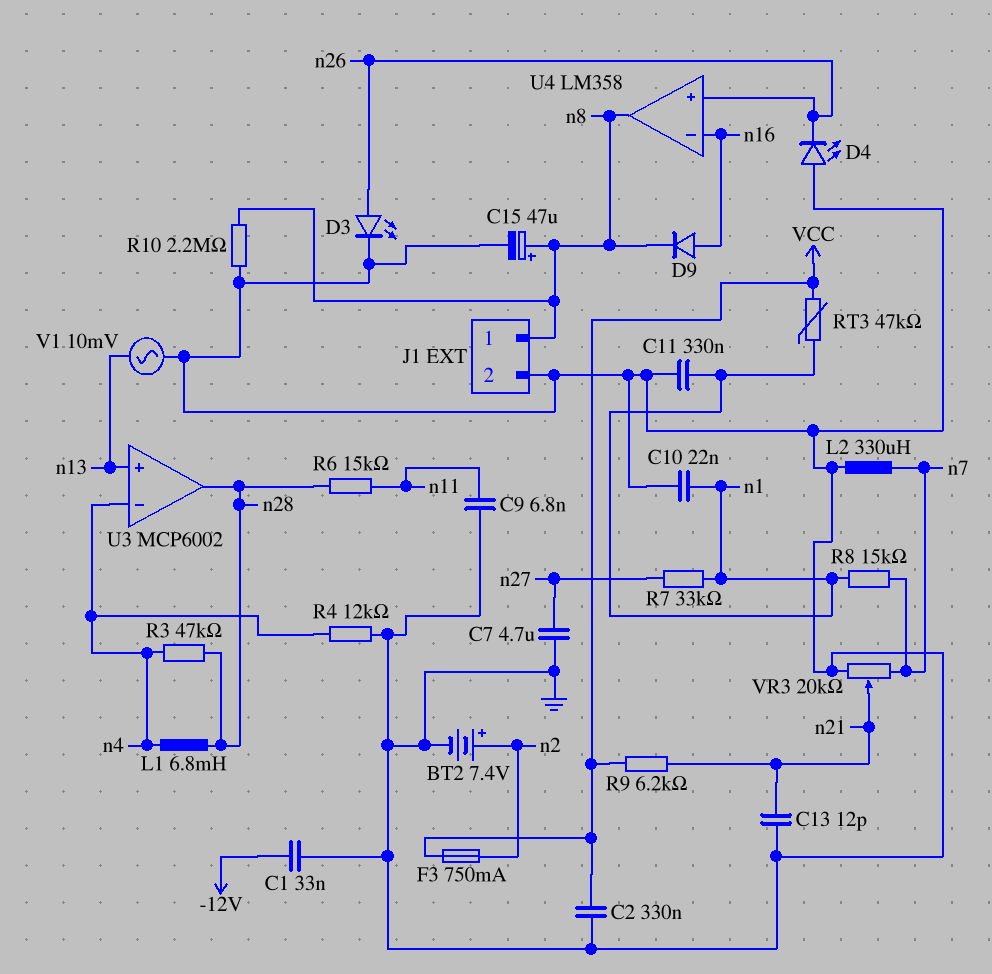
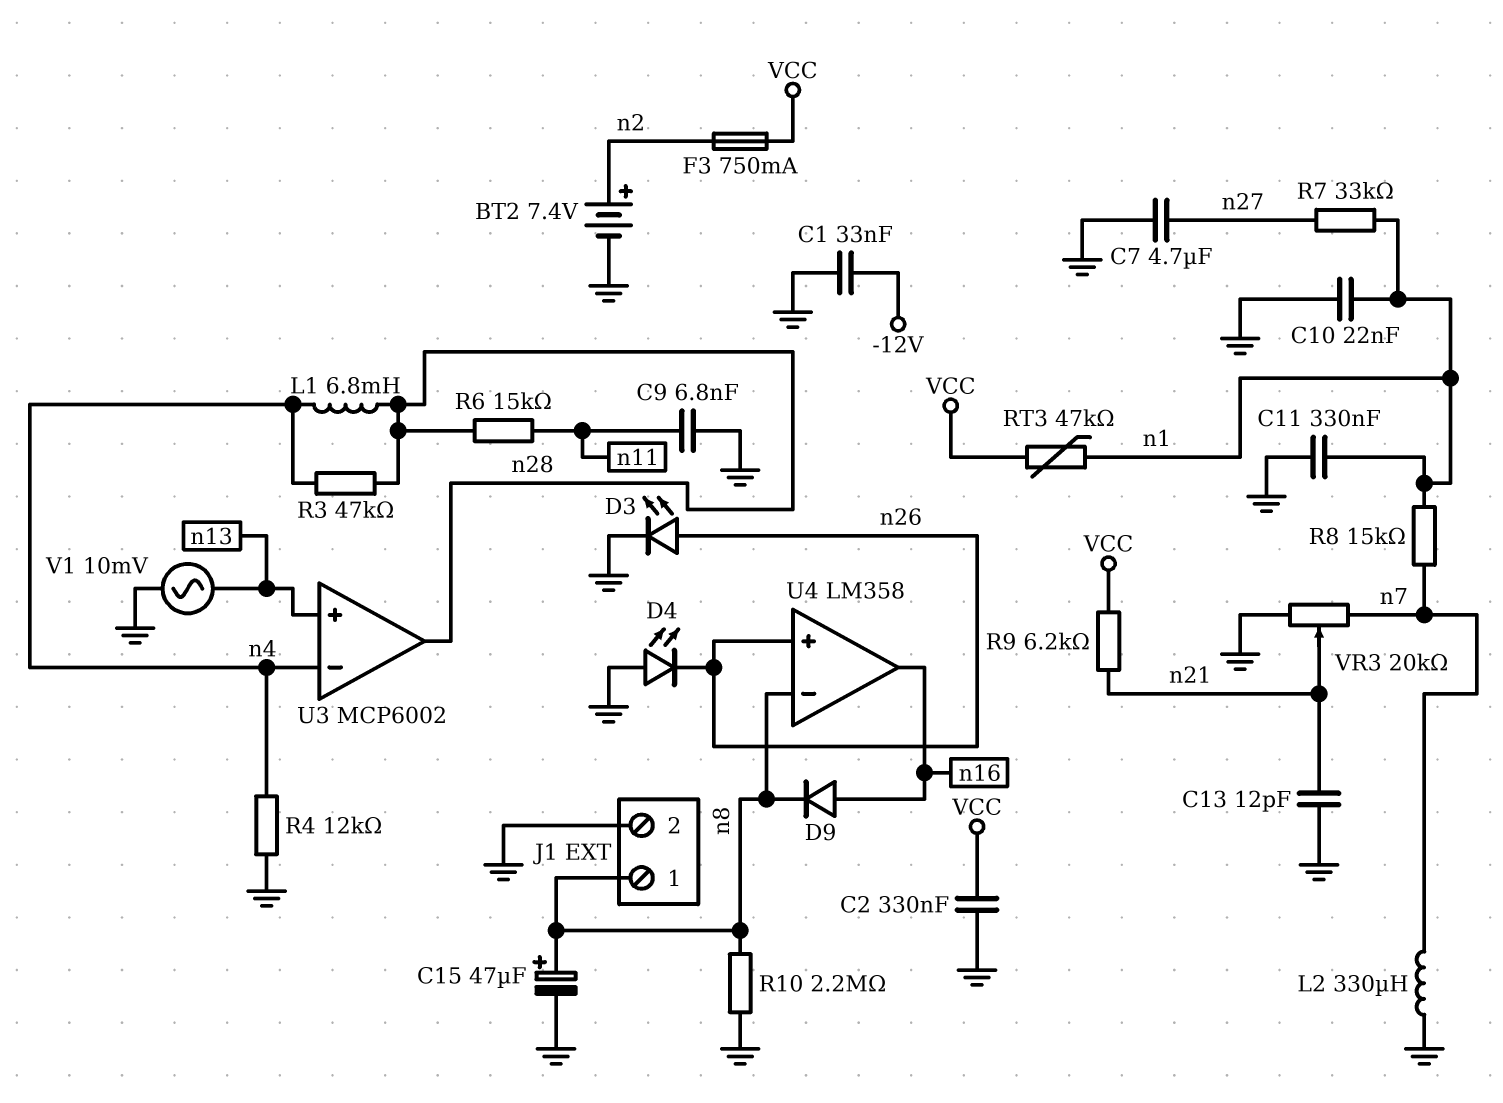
U4 pin in-: n16 -> n8
U4 pin out: n8 -> n16

